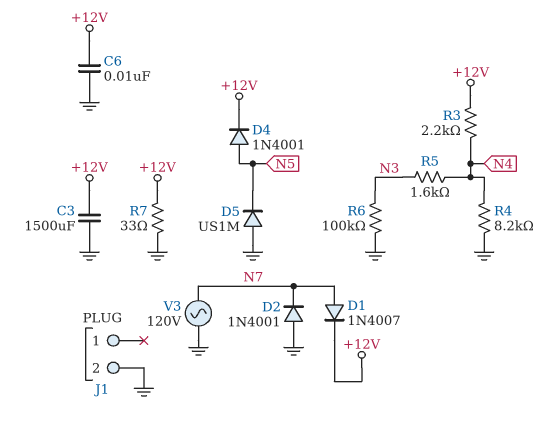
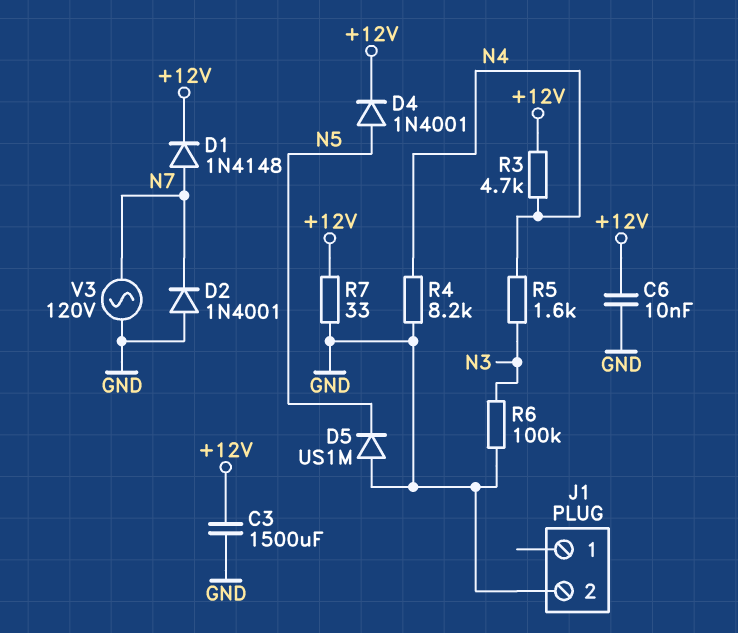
D1: diode 1N4007 (A N7, K +12V) -> diode 1N4148 (A N7, K +12V)
R3: 2.2k (+12V, N4) -> 4.7k (+12V, N4)

